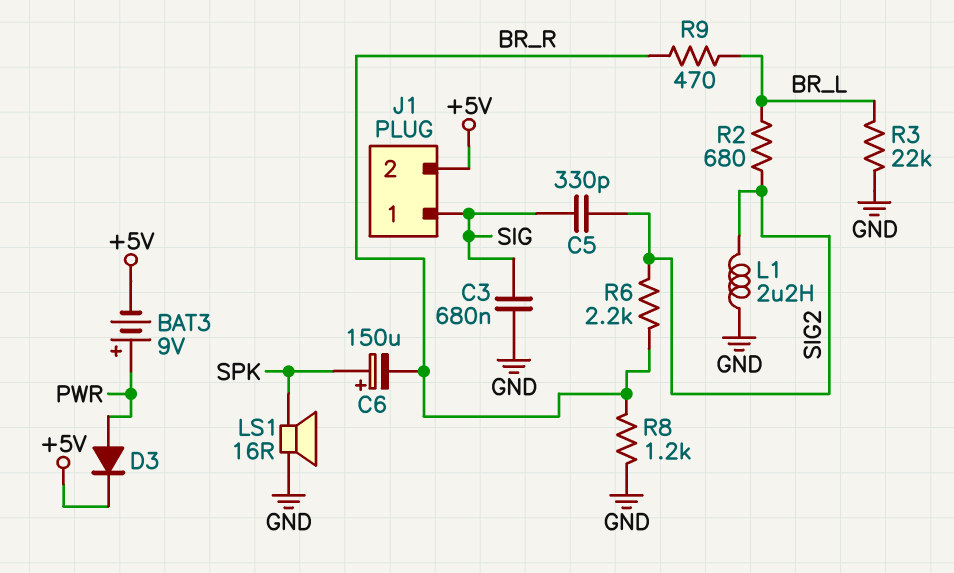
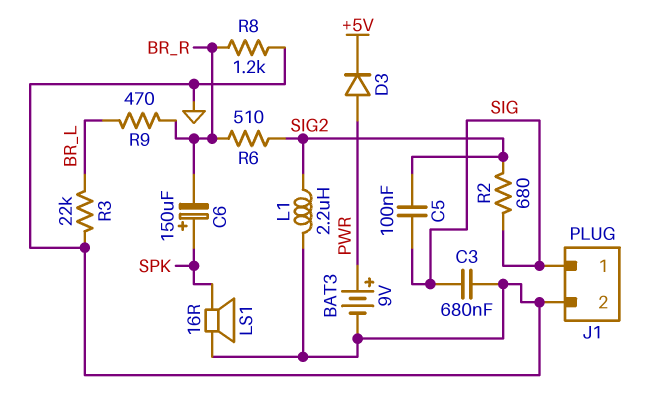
BAT3: 9V (plus PWR, minus +5V) -> 9V (plus PWR, minus GND)
C5: 330pF (SIG, SIG2) -> 100nF (SIG, SIG2)
J1 pin 2: +5V -> GND
R2: 680 (BR_L, SIG2) -> 680 (SIG, SIG2)
R6: 2.2k (BR_R, SIG2) -> 510 (BR_R, SIG2)

